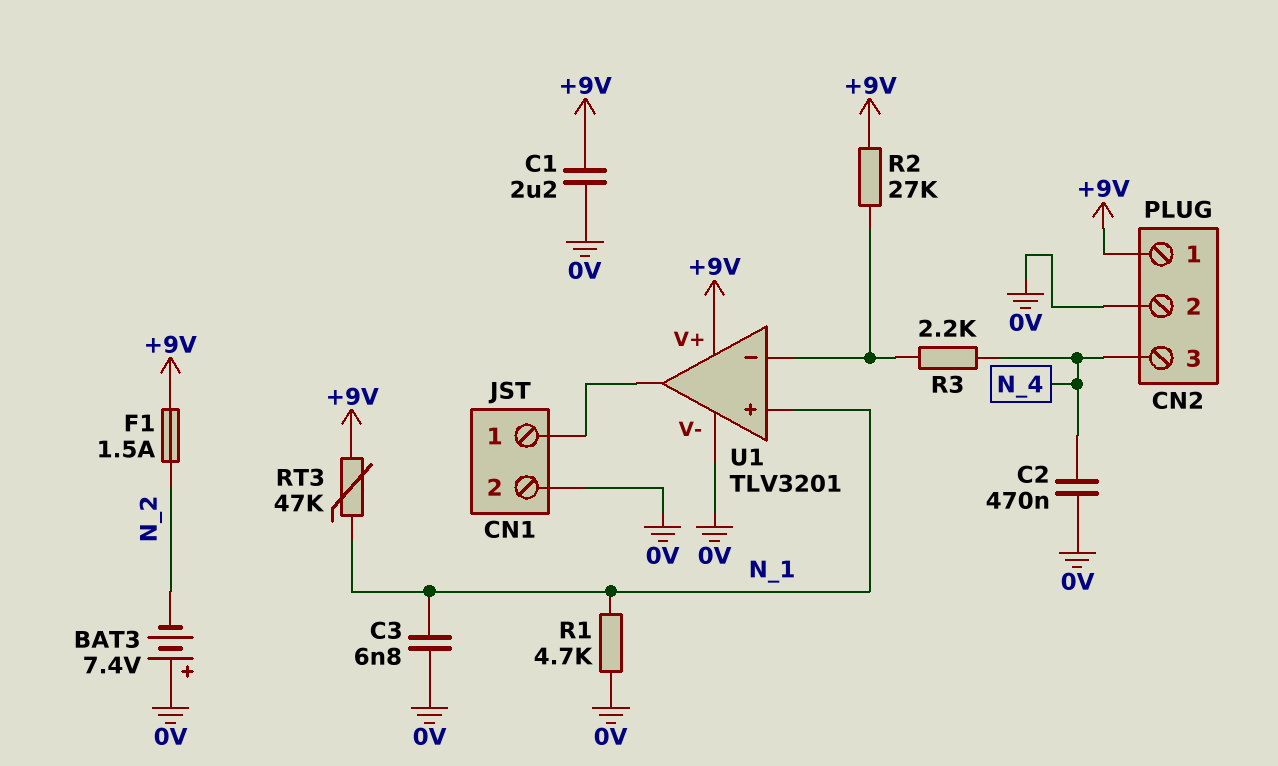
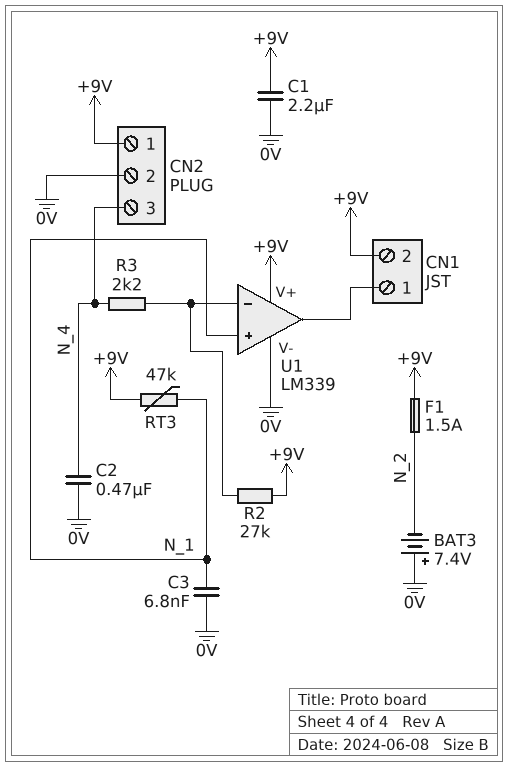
CN1 pin 2: 0V -> +9V
R1: 4.7k (0V, N_1) -> none
U1: TLV3201 -> LM339

